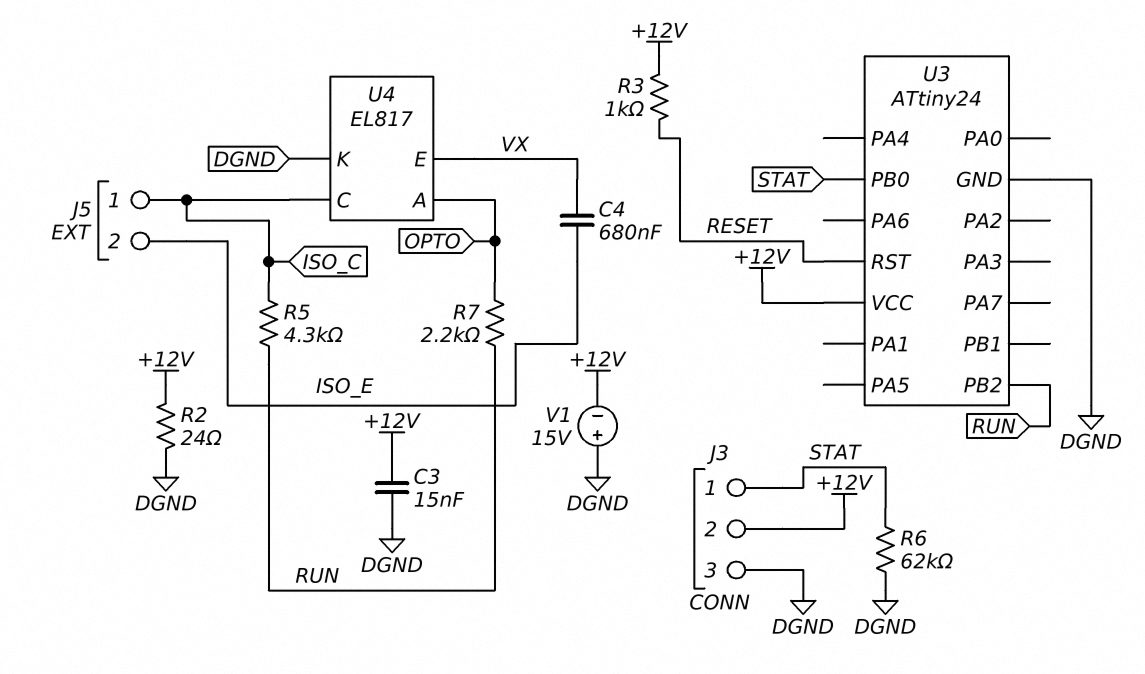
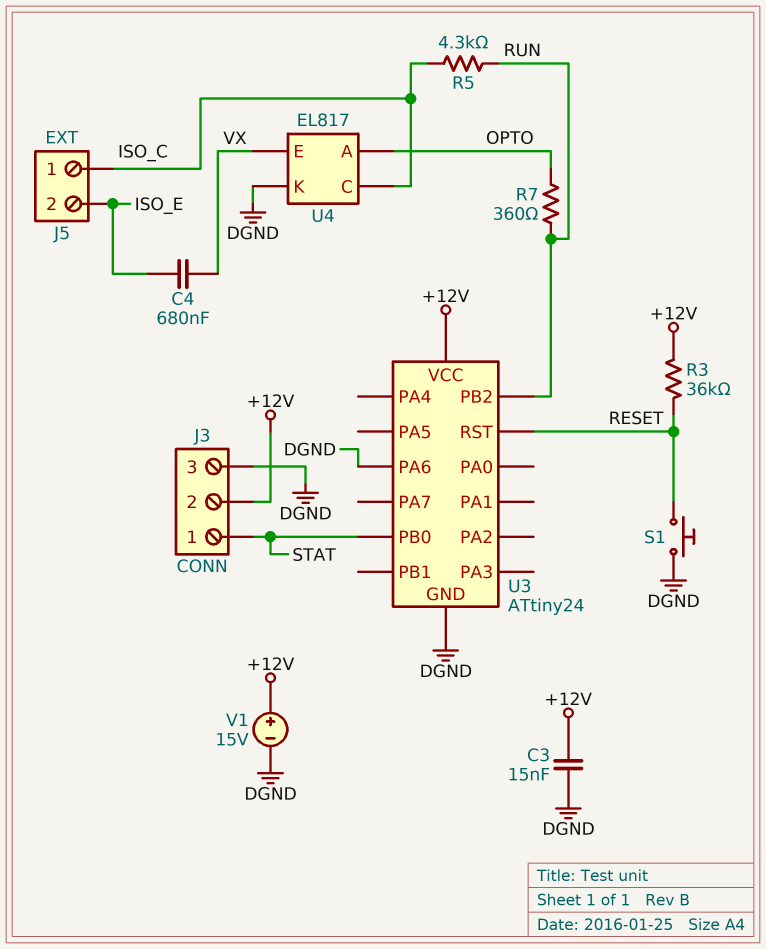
R2: 24 (+12V, DGND) -> none
R3: 1k (+12V, RESET) -> 36k (+12V, RESET)
R6: 62k (DGND, STAT) -> none
R7: 2.2k (OPTO, RUN) -> 360 (OPTO, RUN)
S1: none -> button (DGND, RESET)
U3 pin PA6: none -> DGND
V1: 15V (plus DGND, minus +12V) -> 15V (plus +12V, minus DGND)

